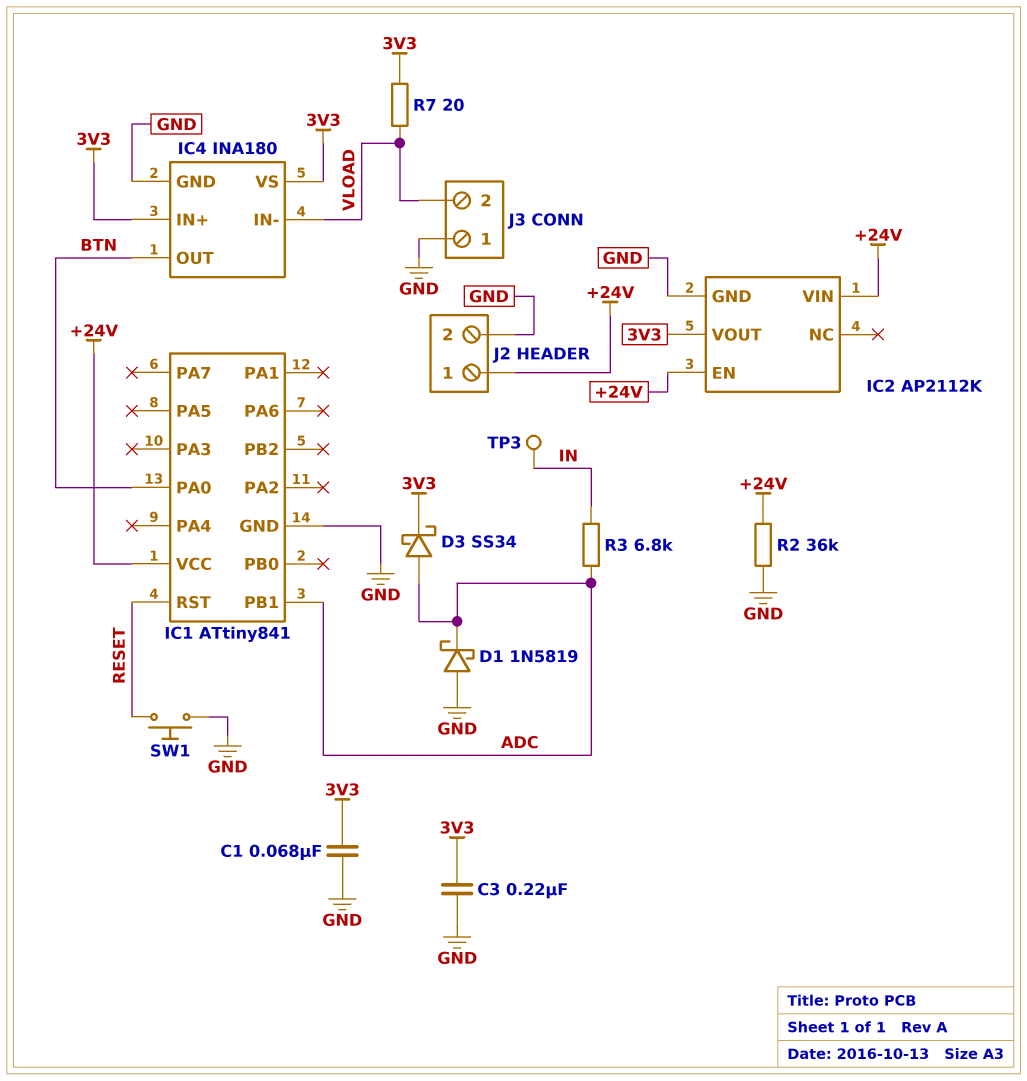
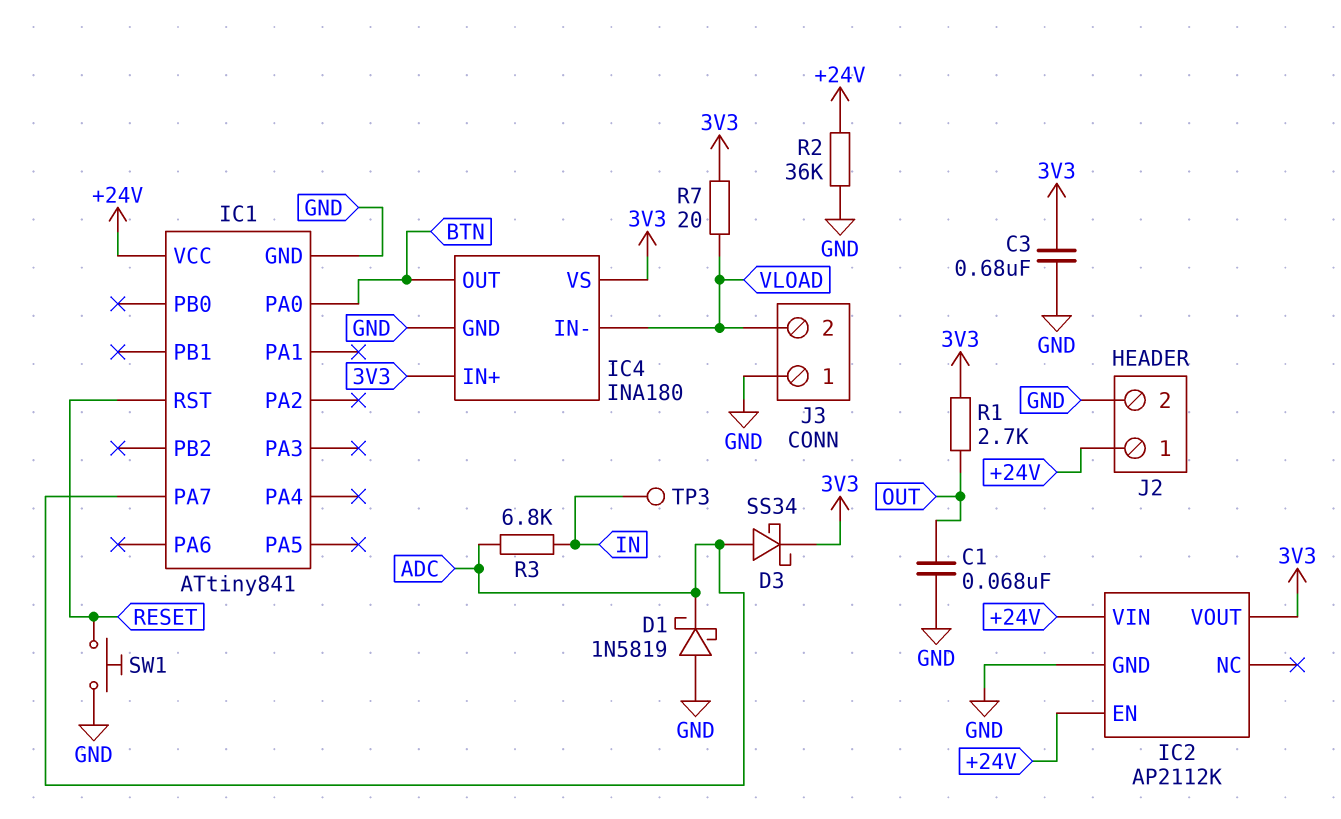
C1: 68nF (3V3, GND) -> 68nF (GND, OUT)
C3: 220nF (3V3, GND) -> 680nF (3V3, GND)
IC1 pin PA7: none -> ADC
IC1 pin PB1: ADC -> none
R1: none -> 2.7k (3V3, OUT)

